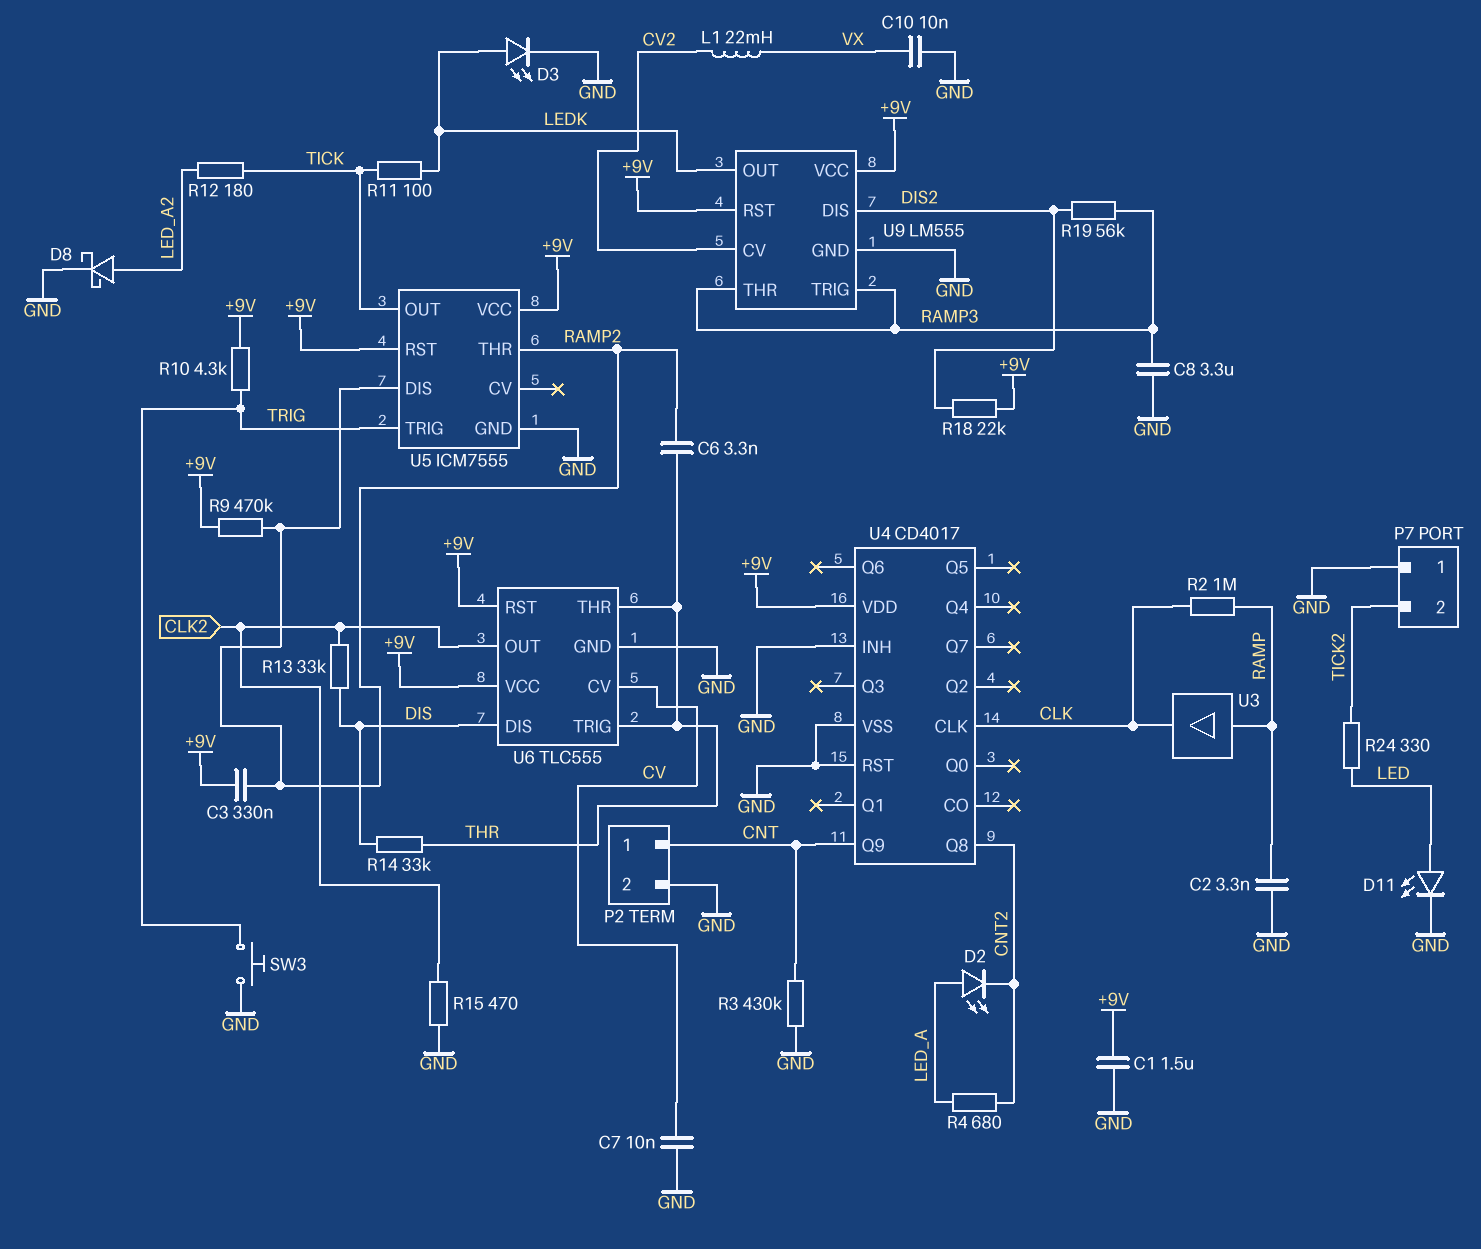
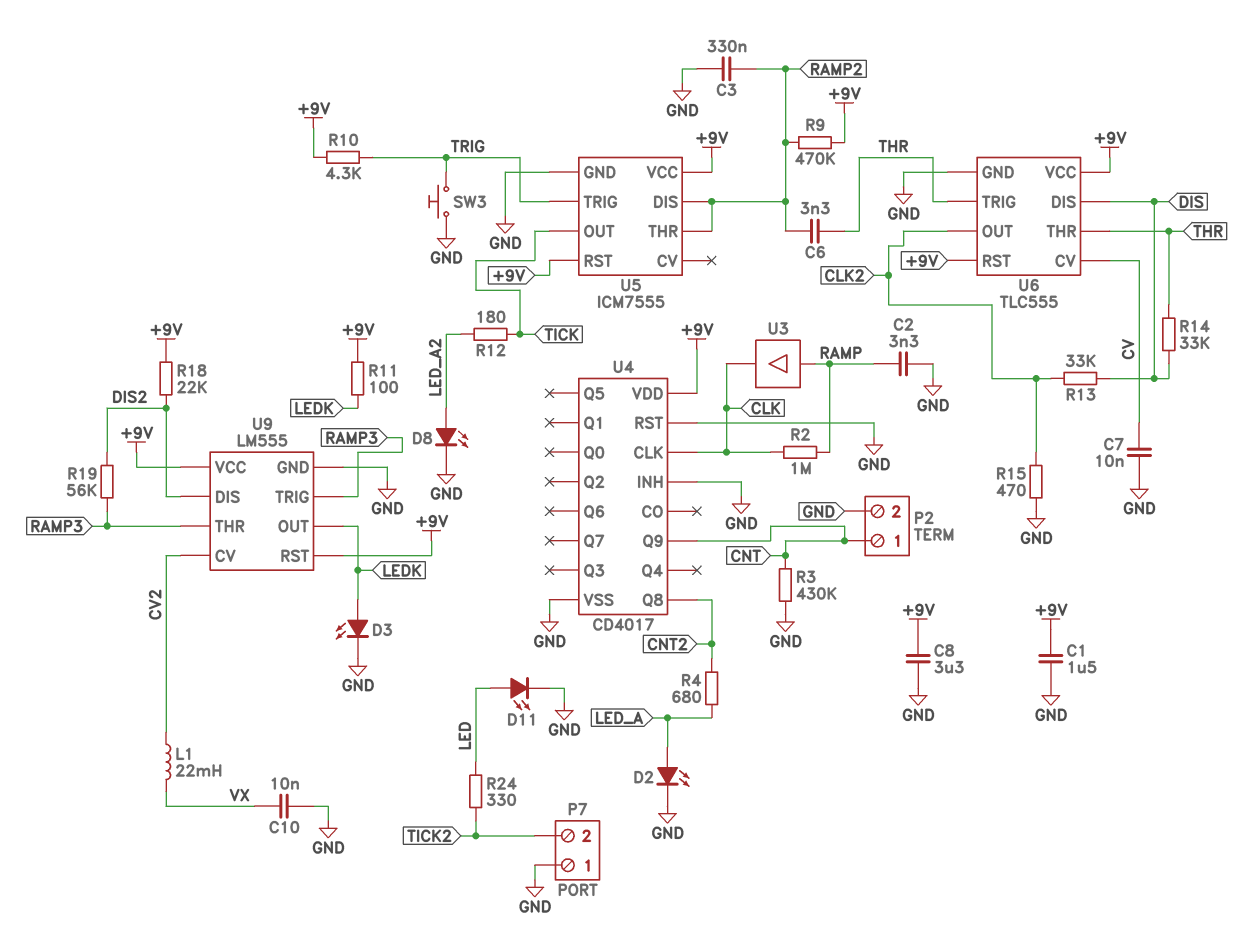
C3: 330nF (+9V, RAMP2) -> 330nF (GND, RAMP2)
C8: 3.3uF (GND, RAMP3) -> 3.3uF (+9V, GND)
D2: LED (A LED_A, K CNT2) -> LED (A LED_A, K GND)
D8: schottky (A LED_A2, K GND) -> LED (A LED_A2, K GND)
R11: 100 (LEDK, TICK) -> 100 (+9V, LEDK)

